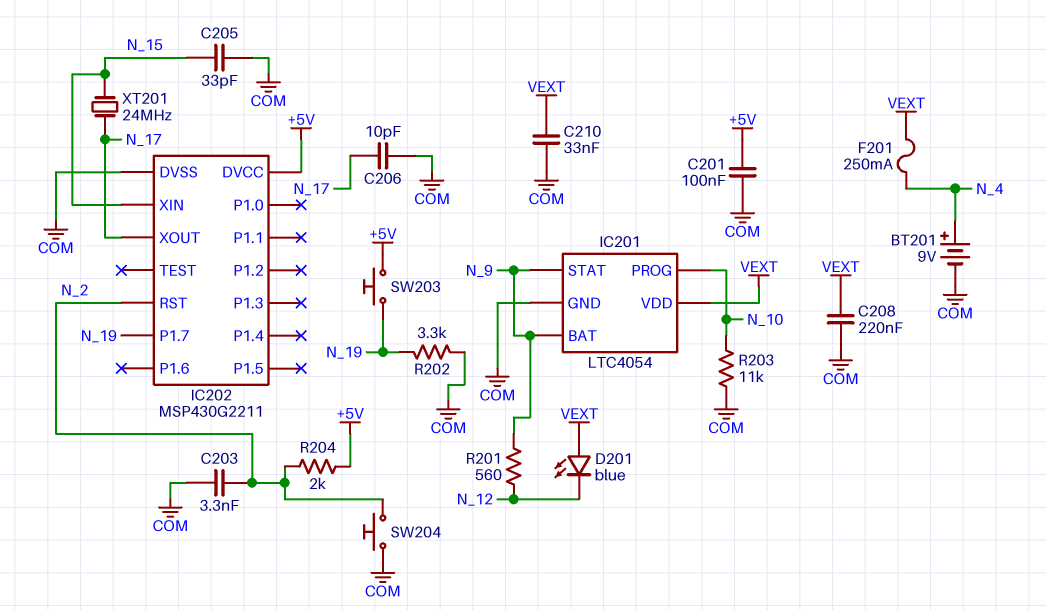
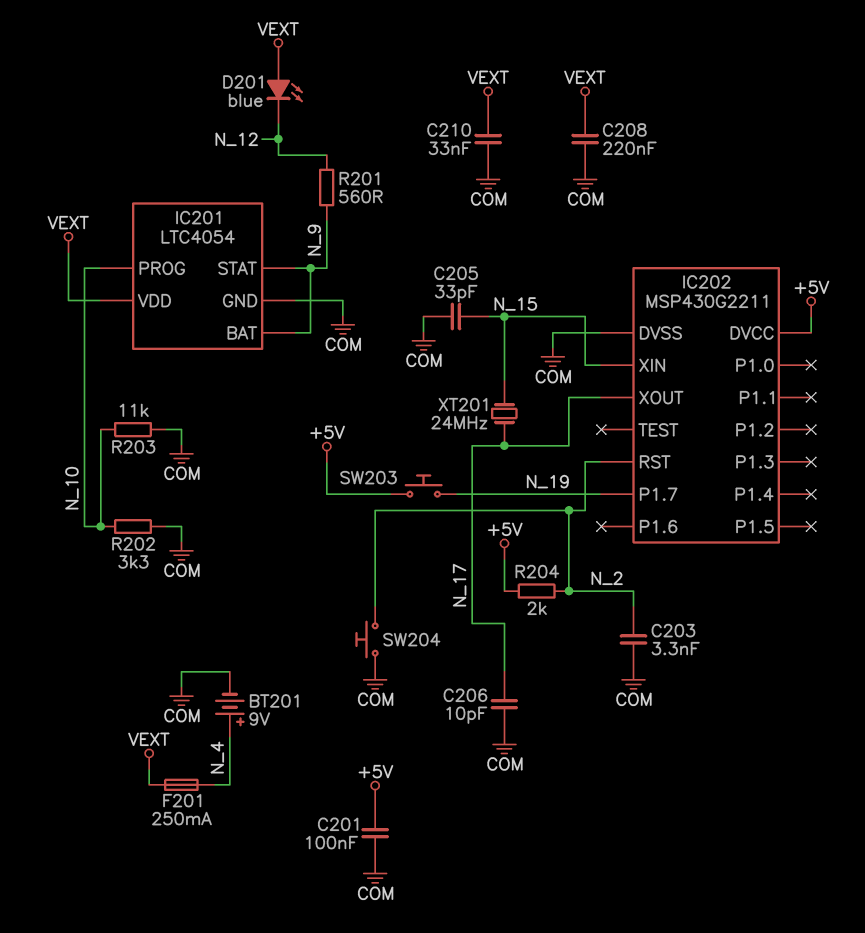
R202: 3.3k (COM, N_19) -> 3.3k (COM, N_10)

